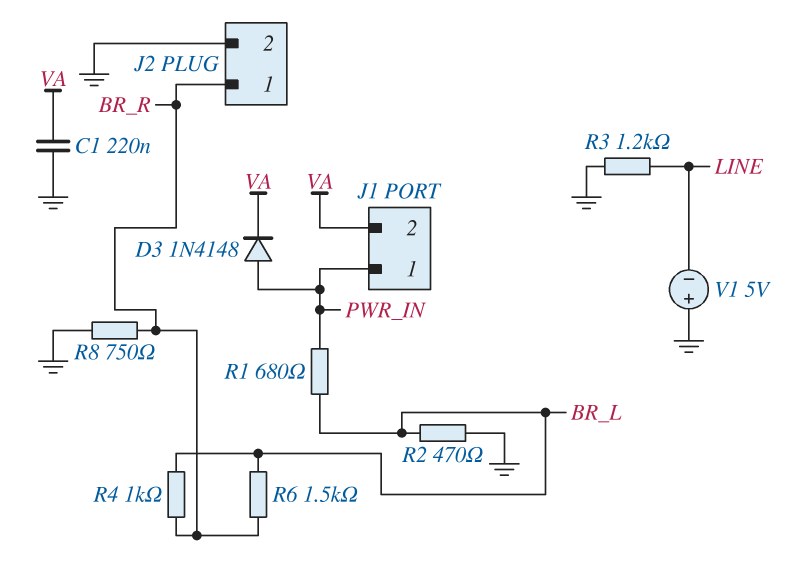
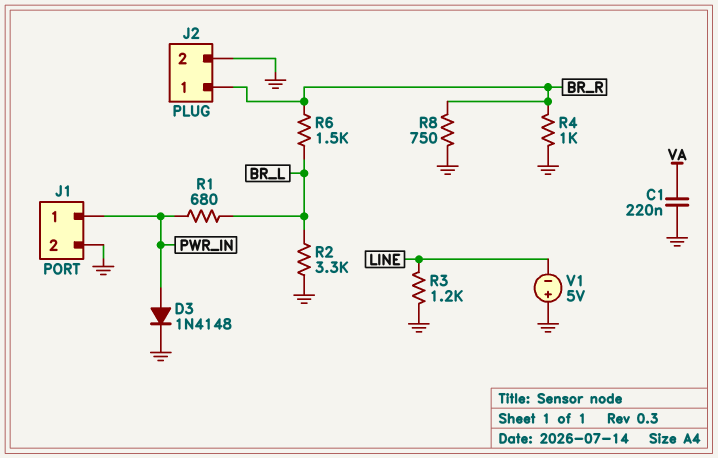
D3: diode 1N4148 (A PWR_IN, K VA) -> diode 1N4148 (A PWR_IN, K GND)
J1 pin 2: VA -> GND
R2: 470 (BR_L, GND) -> 3.3k (BR_L, GND)
R4: 1k (BR_L, BR_R) -> 1k (BR_R, GND)

